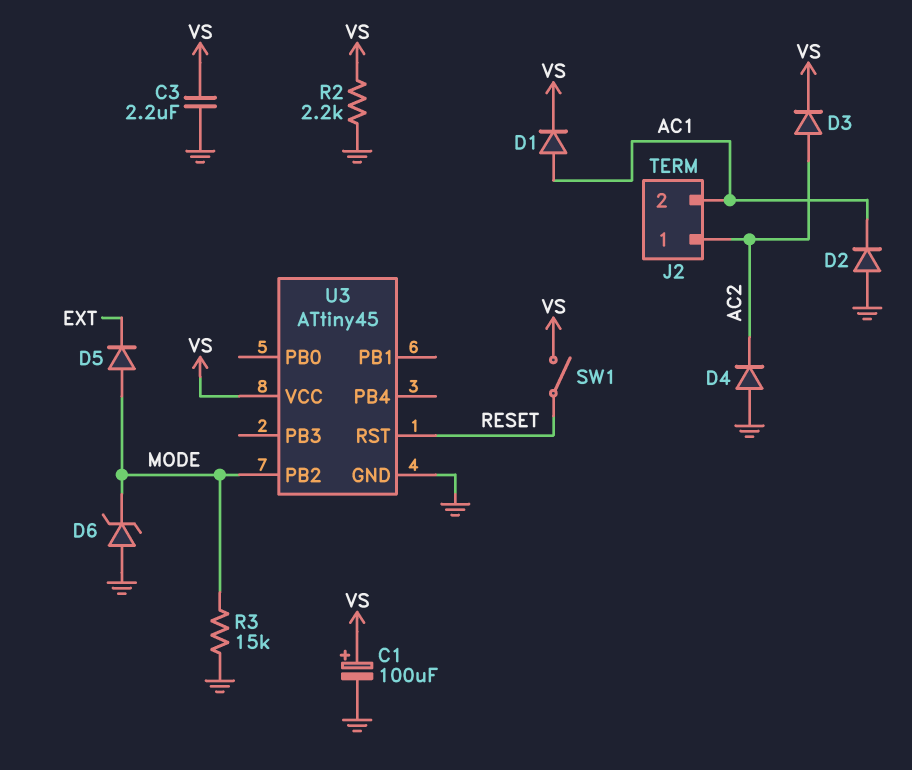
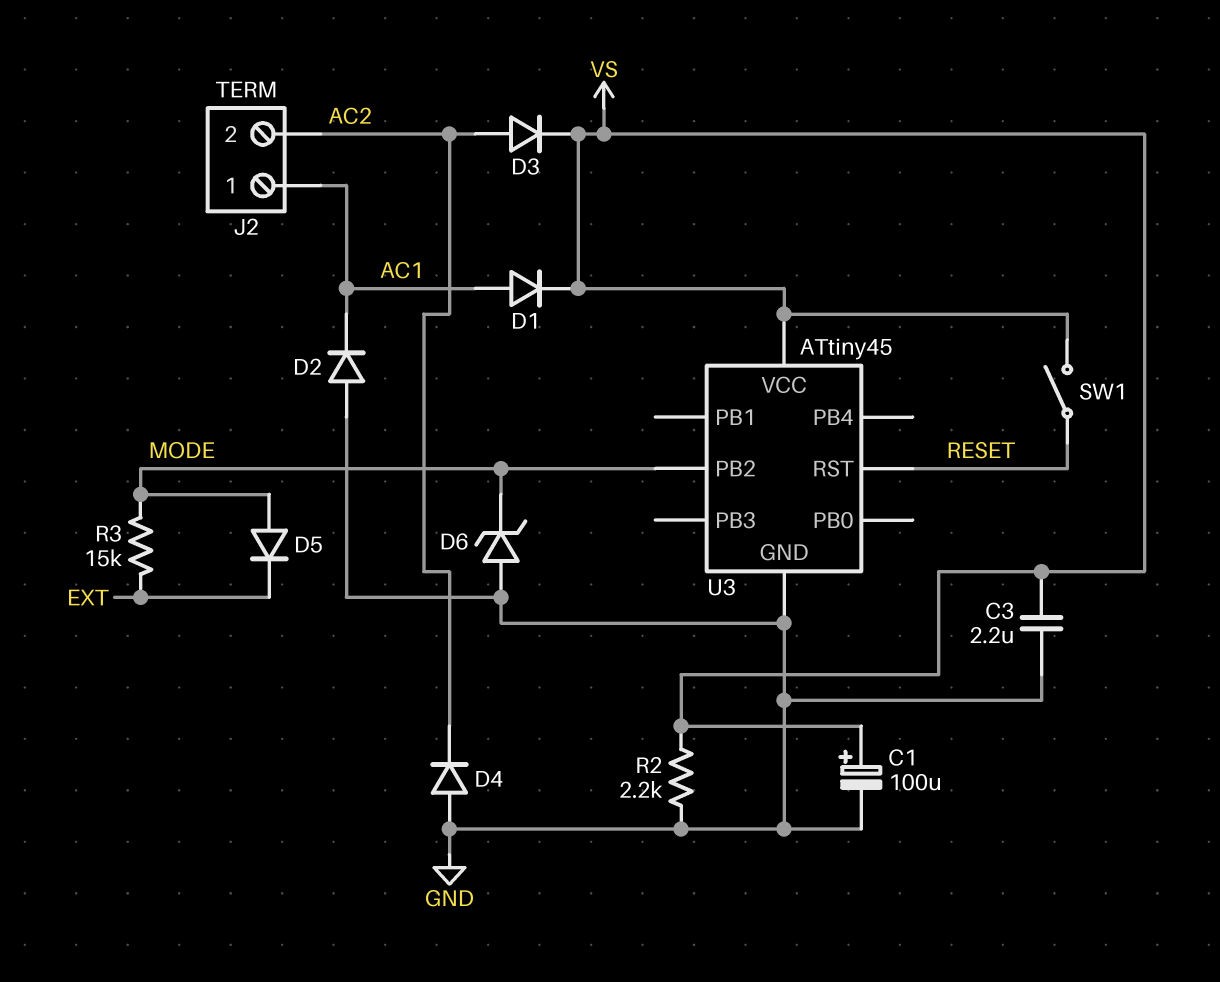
J2 pin 1: AC2 -> AC1
J2 pin 2: AC1 -> AC2
R3: 15k (GND, MODE) -> 15k (EXT, MODE)

